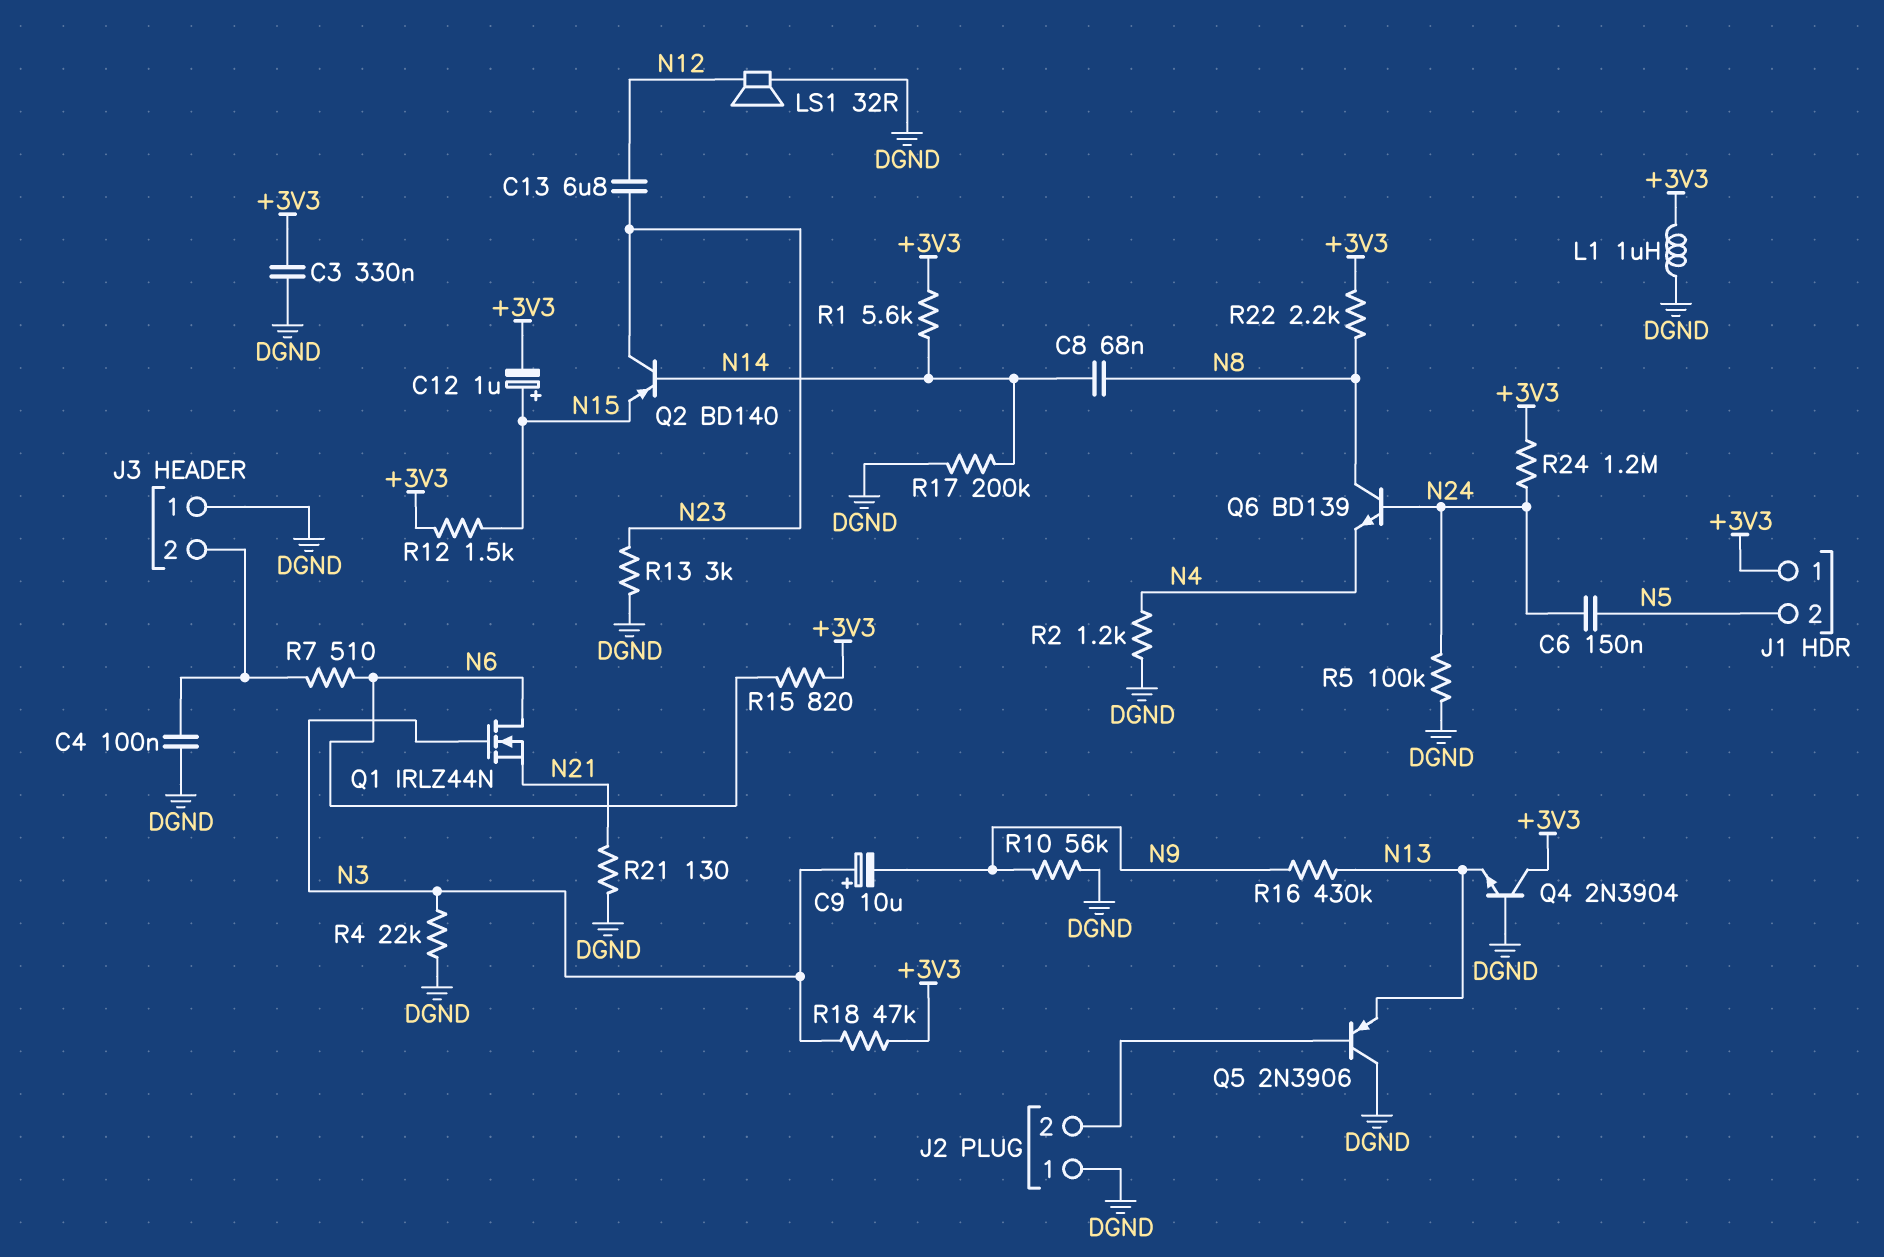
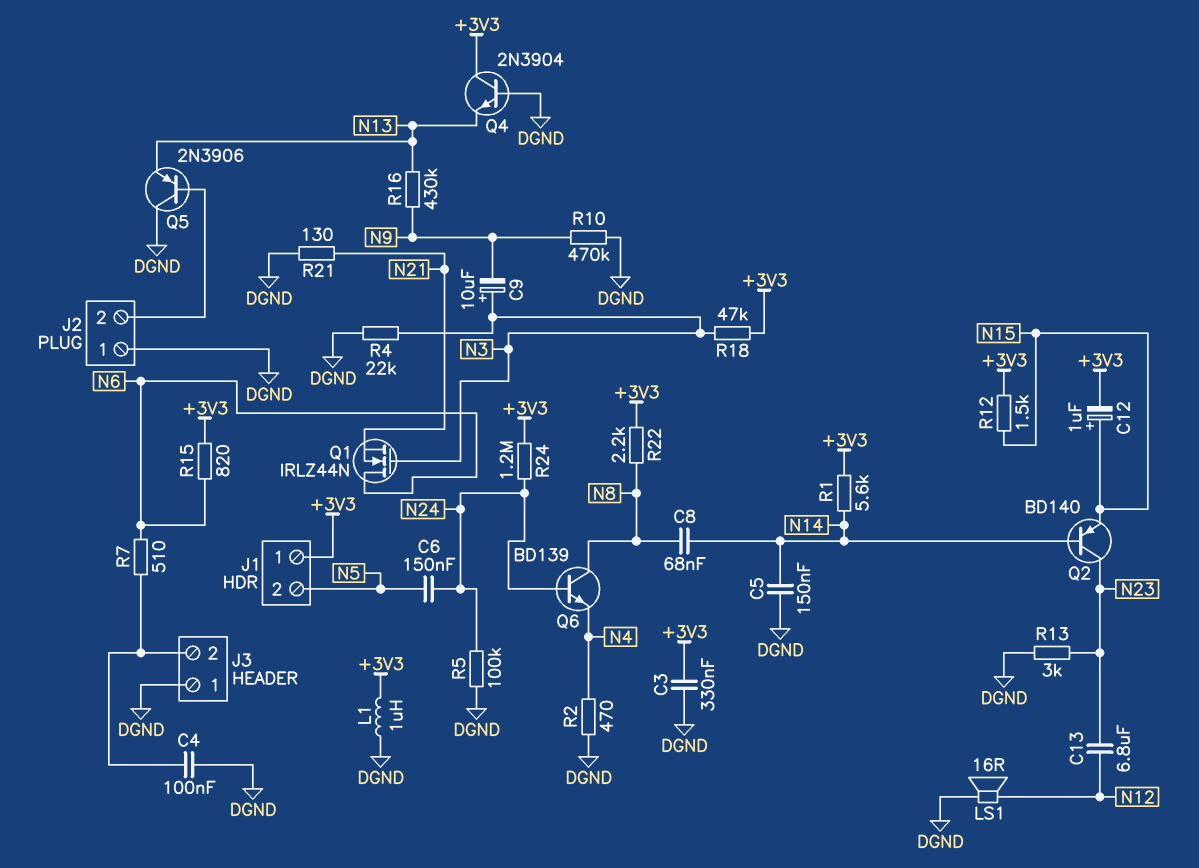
C5: none -> 150nF (DGND, N14)
LS1: speaker 32R (DGND, N12) -> speaker 16R (DGND, N12)
R2: 1.2k (DGND, N4) -> 470 (DGND, N4)
R10: 56k (DGND, N9) -> 470k (DGND, N9)
R17: 200k (DGND, N14) -> none

